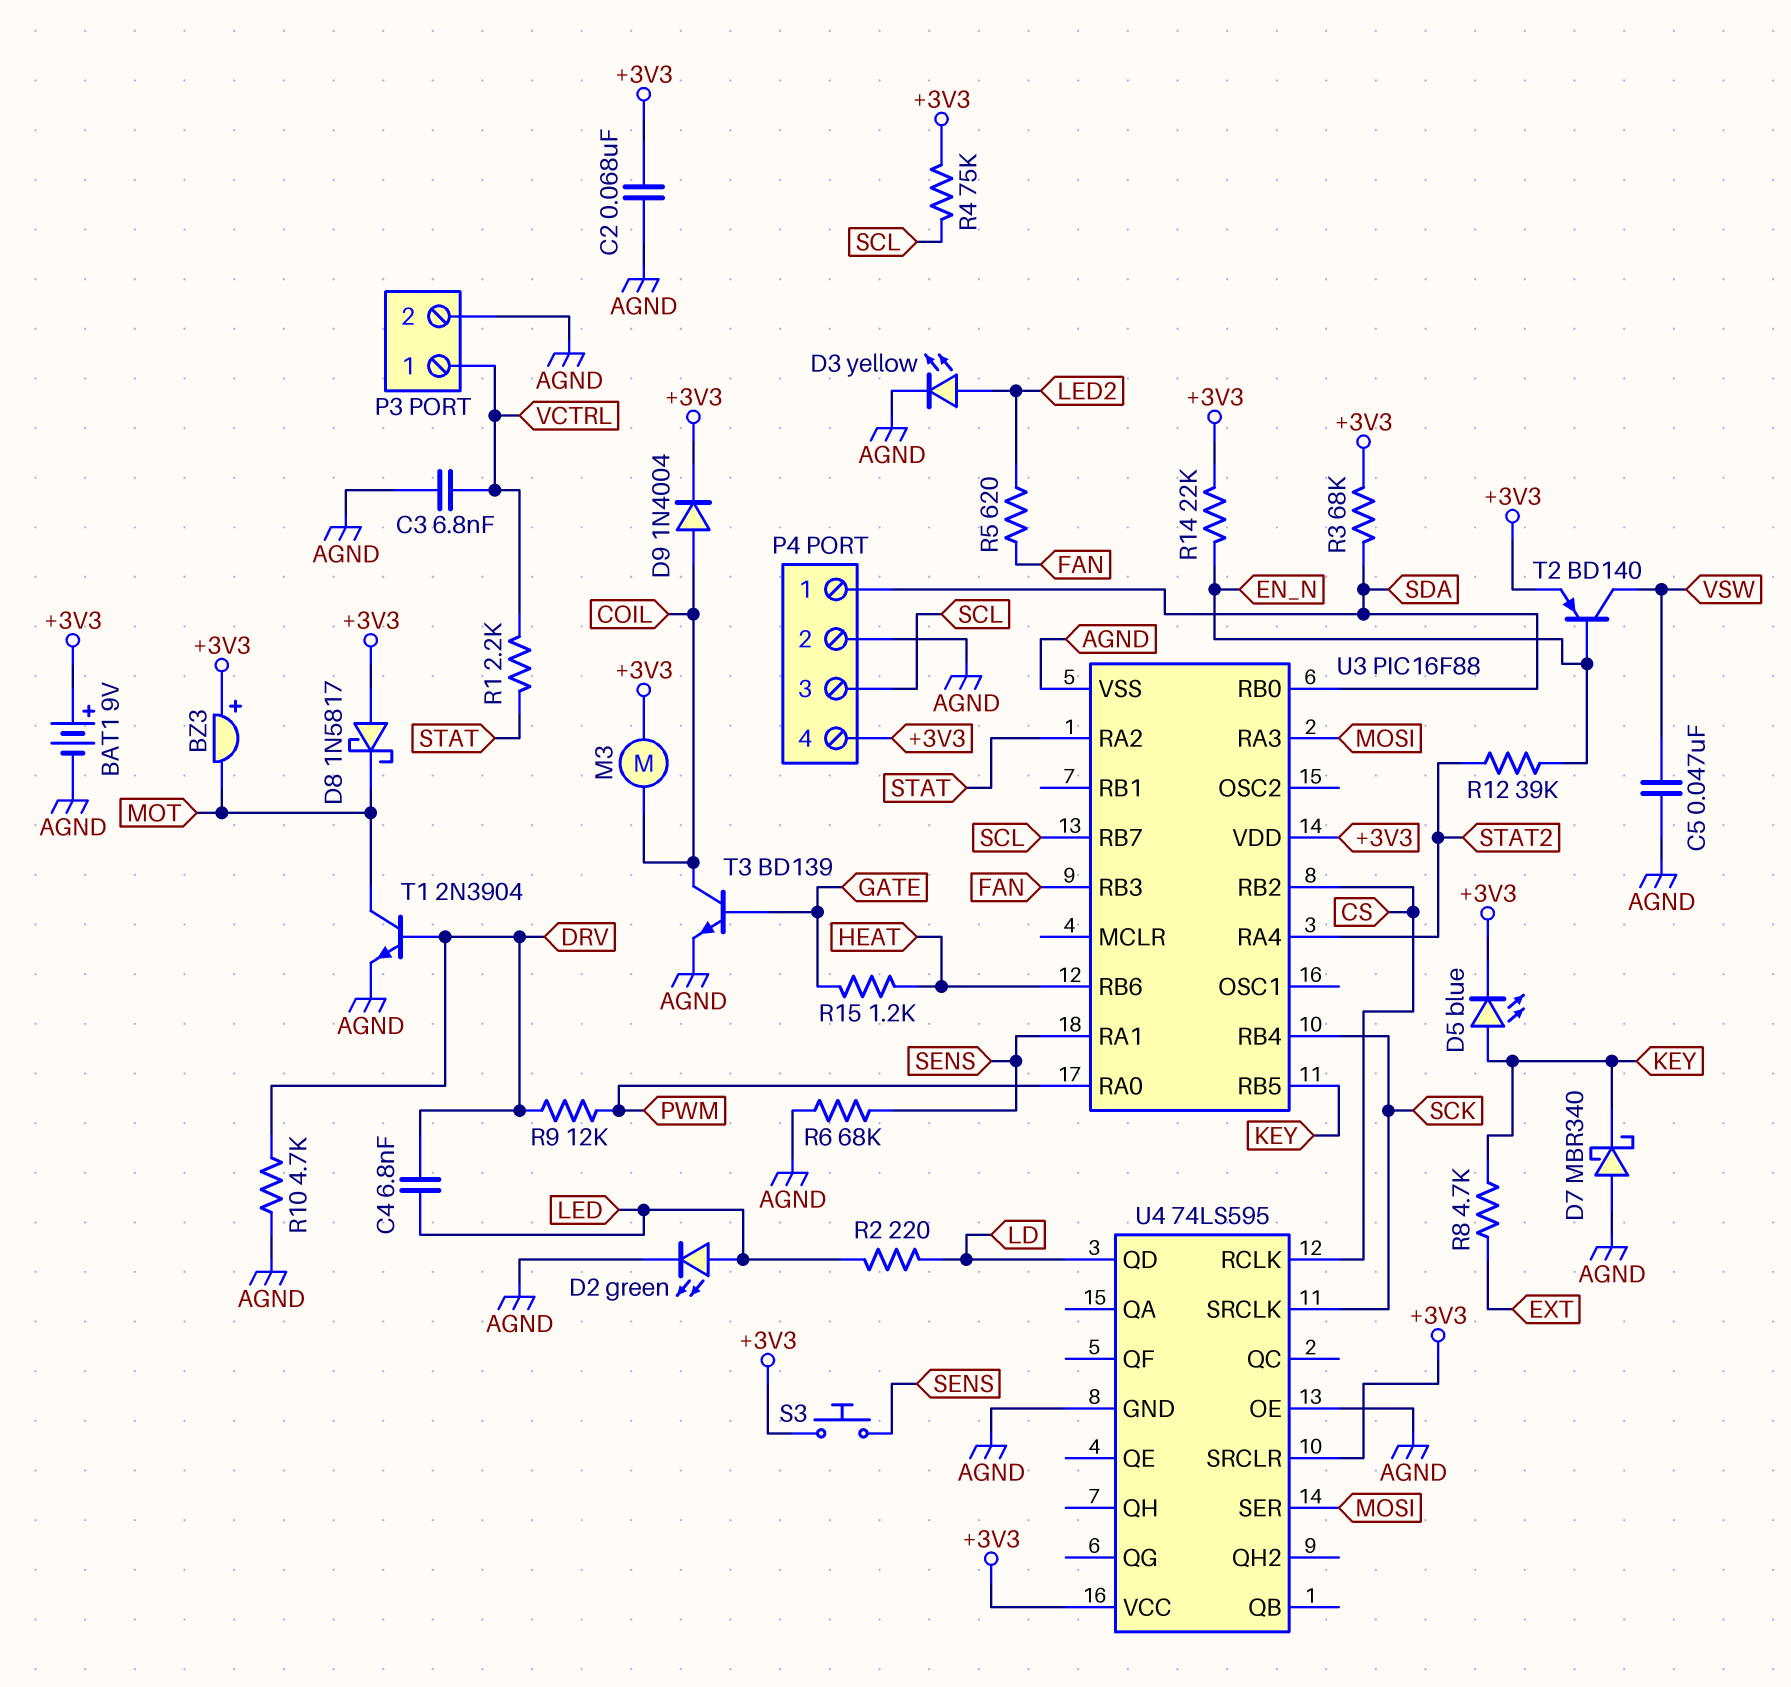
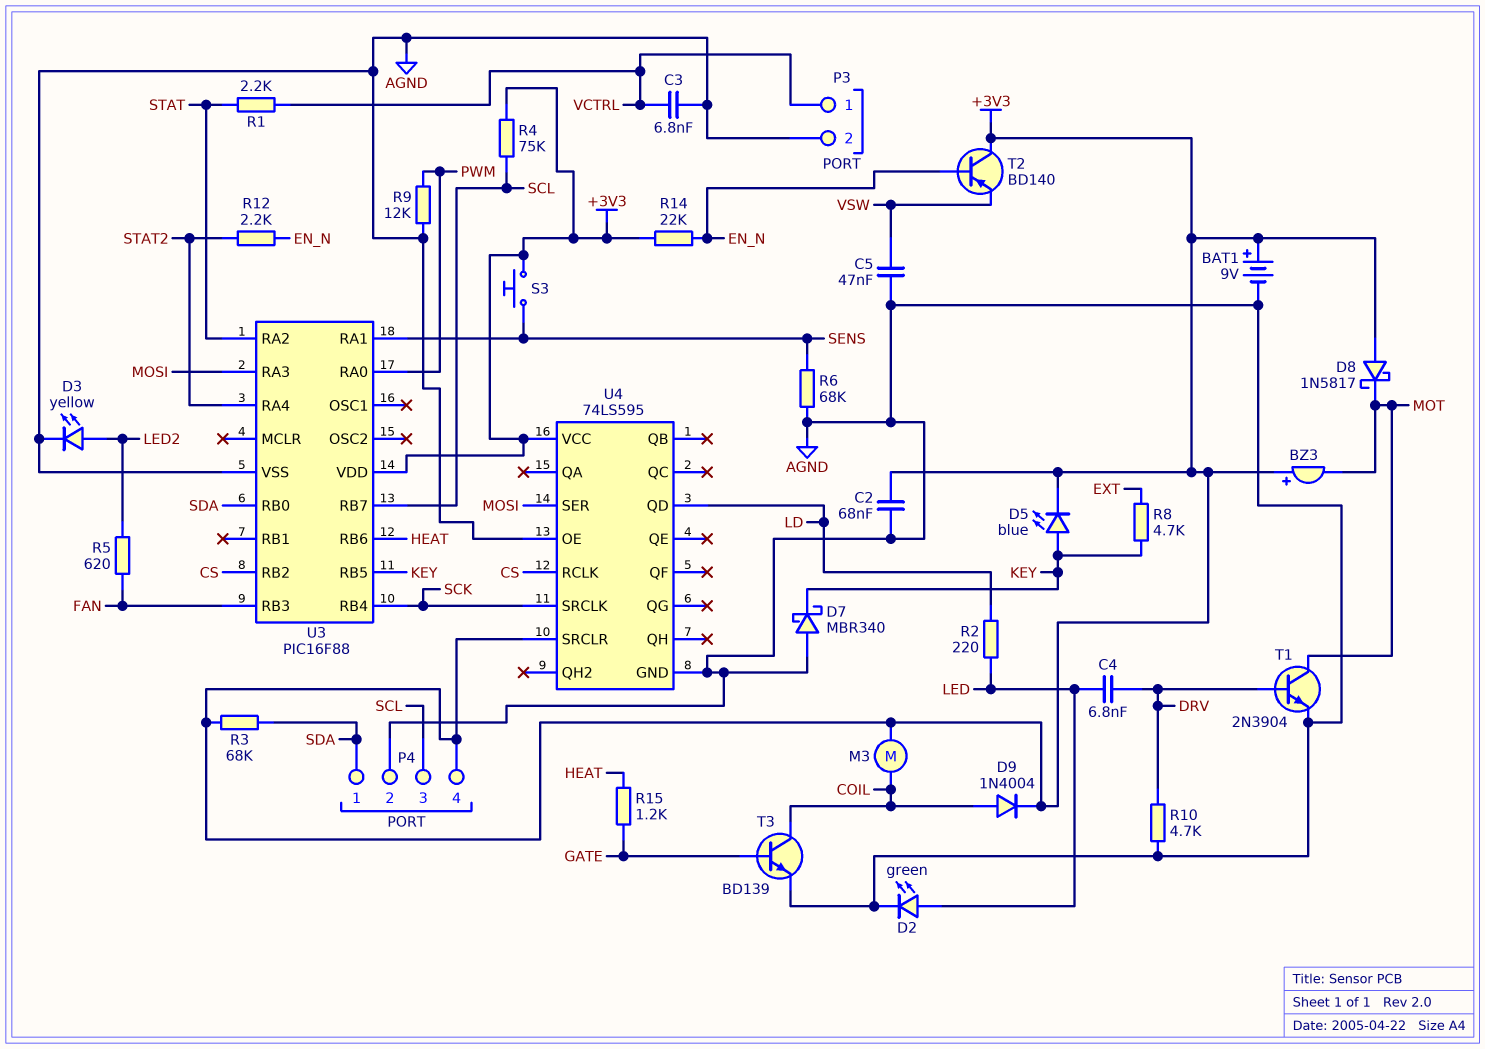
R9: 12k (DRV, PWM) -> 12k (AGND, PWM)
R12: 39k (EN_N, STAT2) -> 2.2k (EN_N, STAT2)
T2: PNP BD140 (B EN_N, C VSW, E +3V3) -> PNP BD140 (B EN_N, C +3V3, E VSW)

